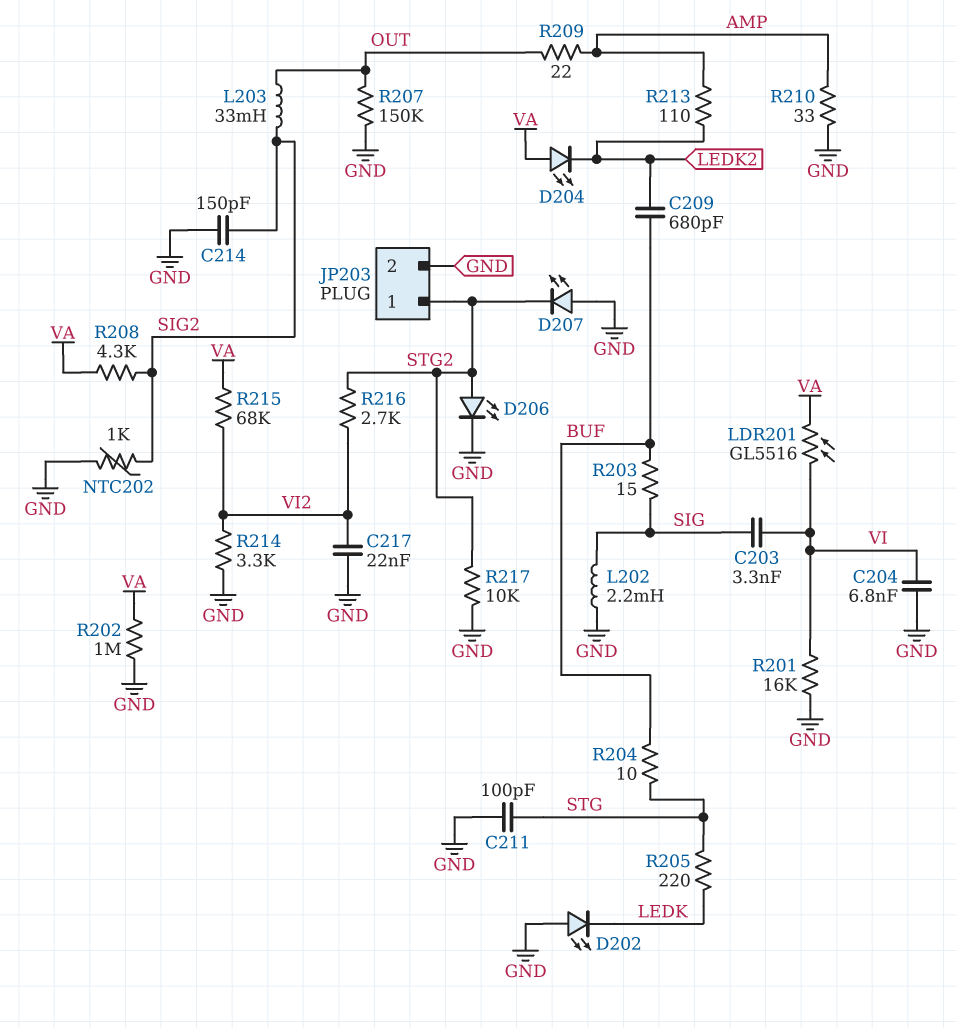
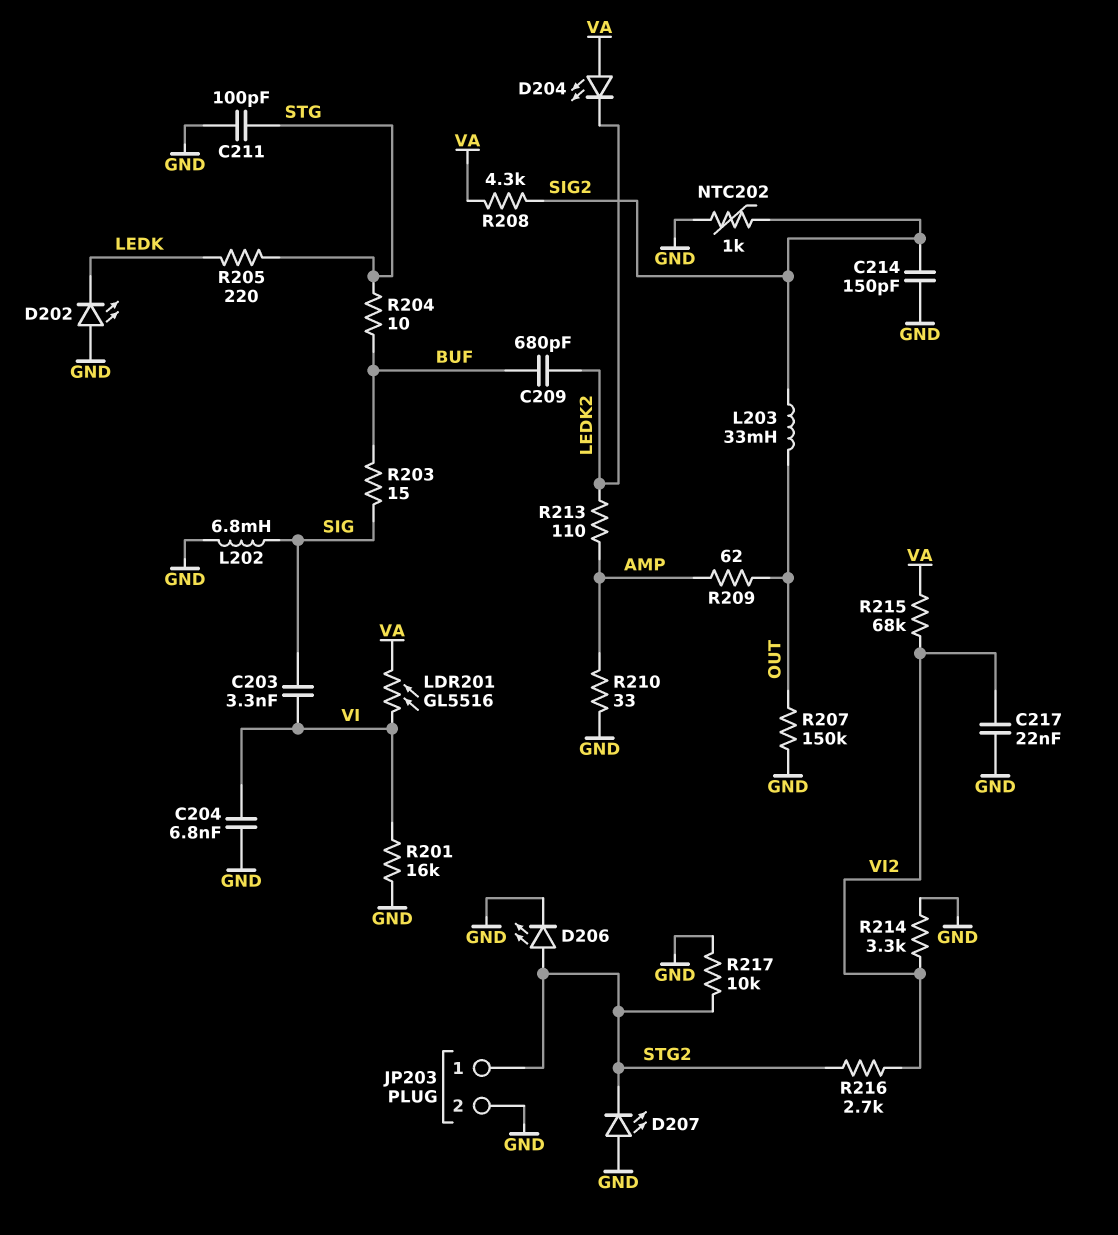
L202: 2.2mH (GND, SIG) -> 6.8mH (GND, SIG)
R202: 1M (GND, VA) -> none
R209: 22 (AMP, OUT) -> 62 (AMP, OUT)

